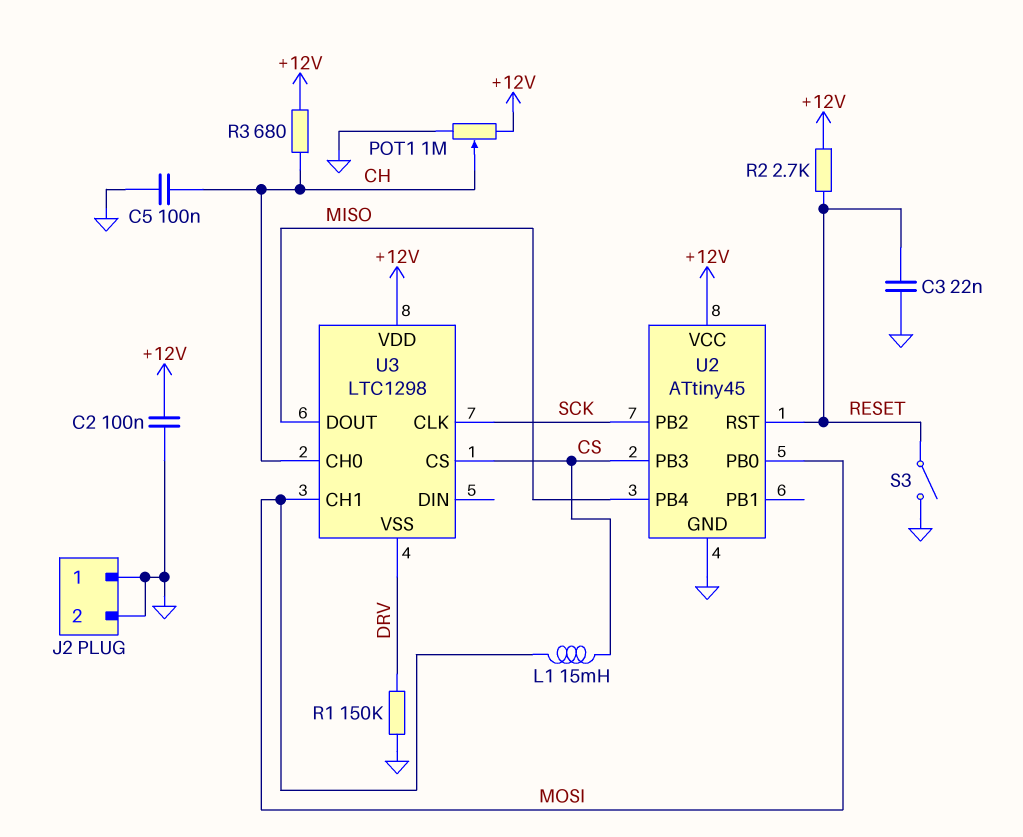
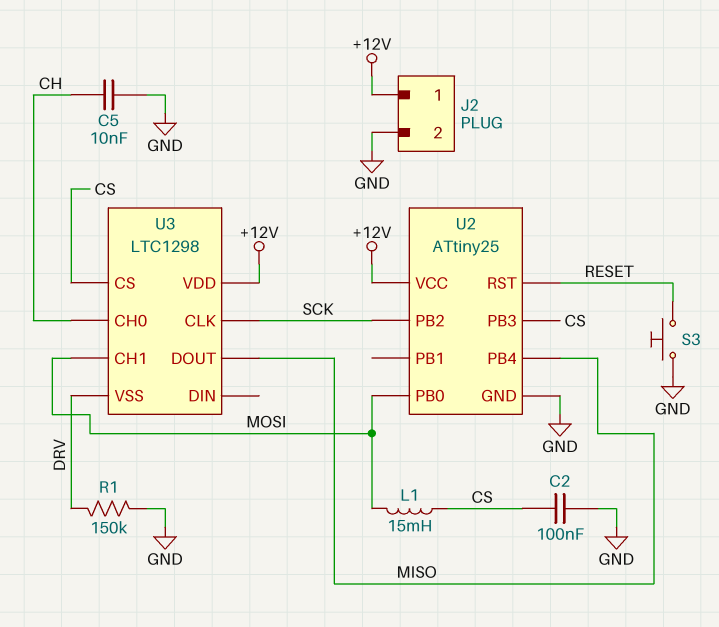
C2: 100nF (+12V, GND) -> 100nF (CS, GND)
C3: 22nF (GND, RESET) -> none
C5: 100nF (CH, GND) -> 10nF (CH, GND)
J2 pin 1: GND -> +12V
POT1: 1M (+12V, GND, wiper CH) -> none
R2: 2.7k (+12V, RESET) -> none
R3: 680 (+12V, CH) -> none
S3: switch (GND, RESET) -> button (GND, RESET)
U2: ATtiny45 -> ATtiny25

